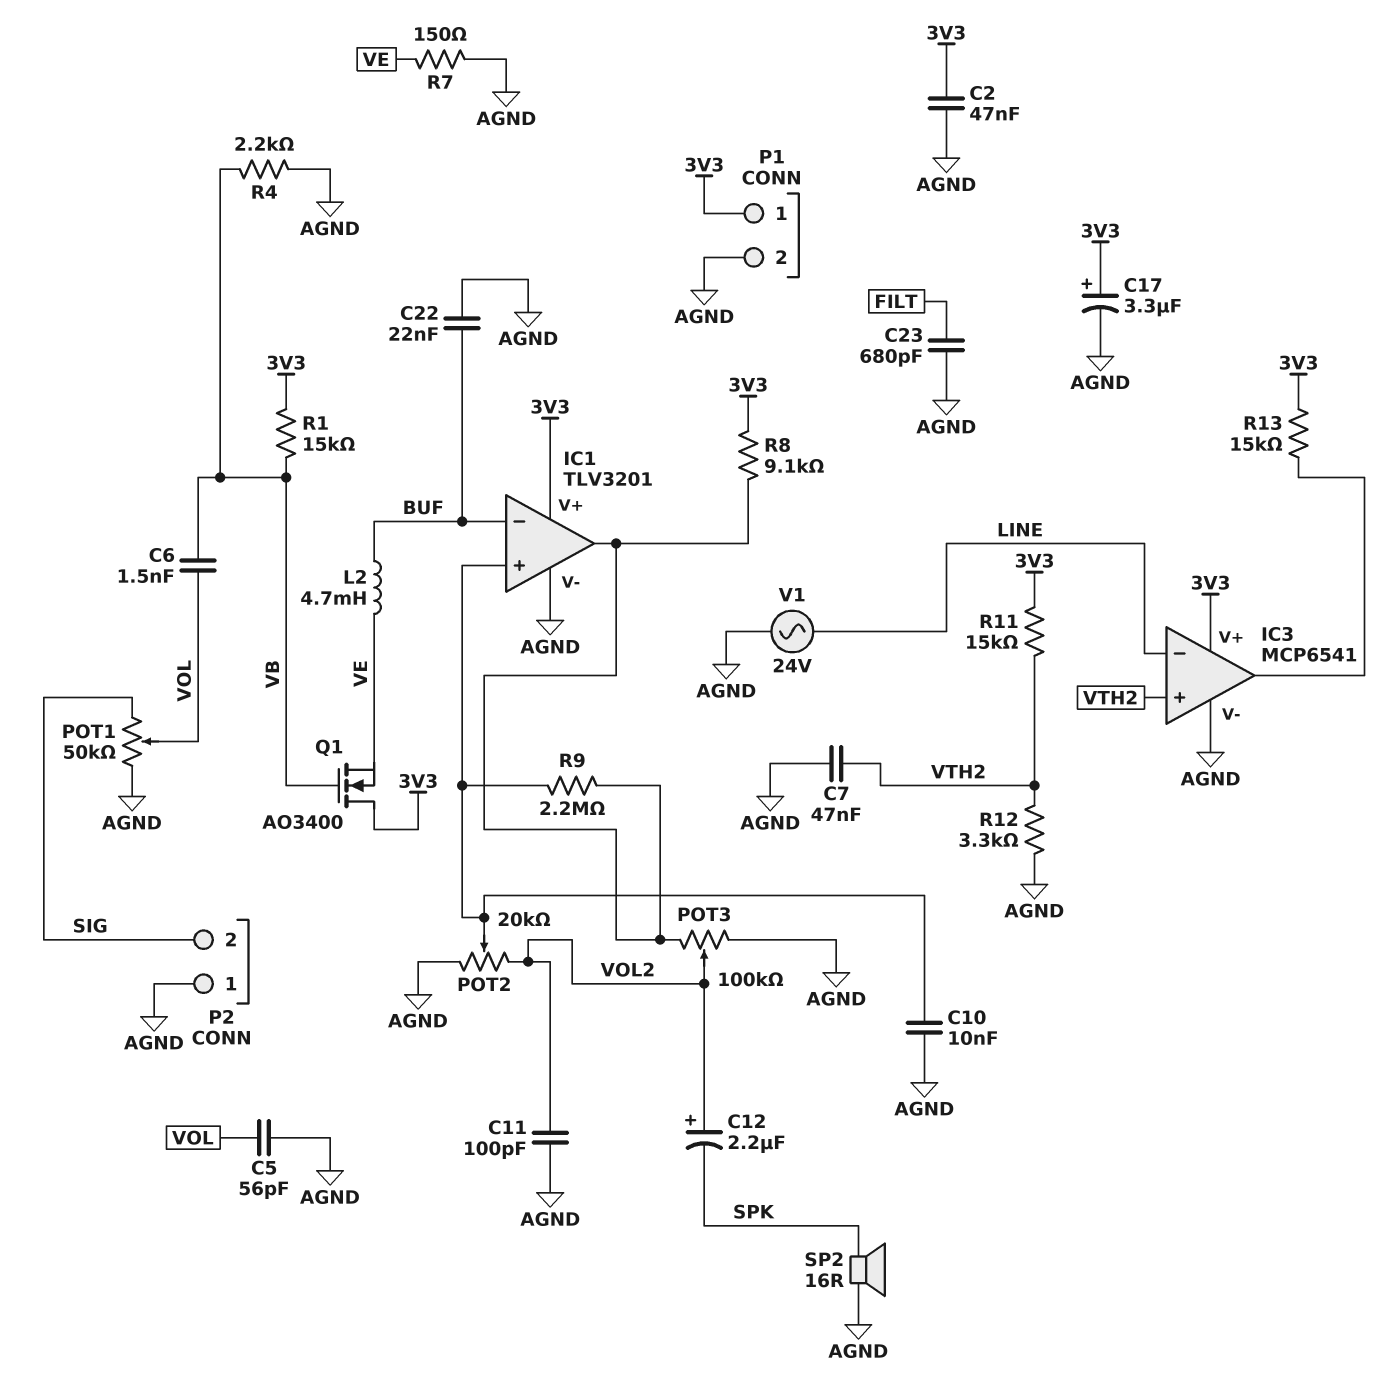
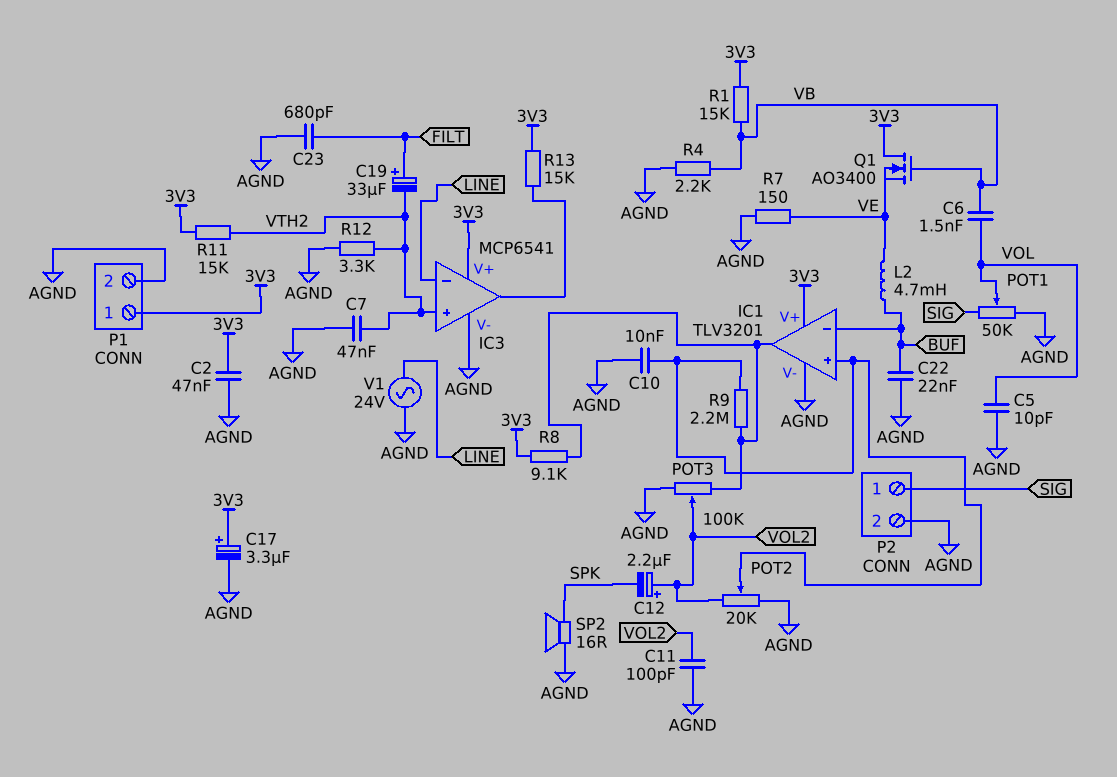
C5: 56pF (AGND, VOL) -> 10pF (AGND, VOL)
C19: none -> 33uF (plus FILT, minus VTH2)
P2 pin 1: AGND -> SIG
P2 pin 2: SIG -> AGND

